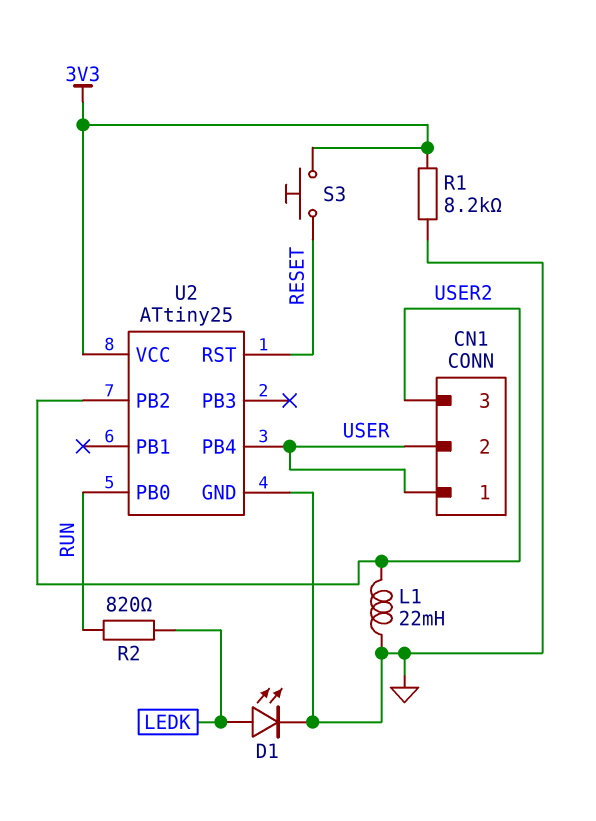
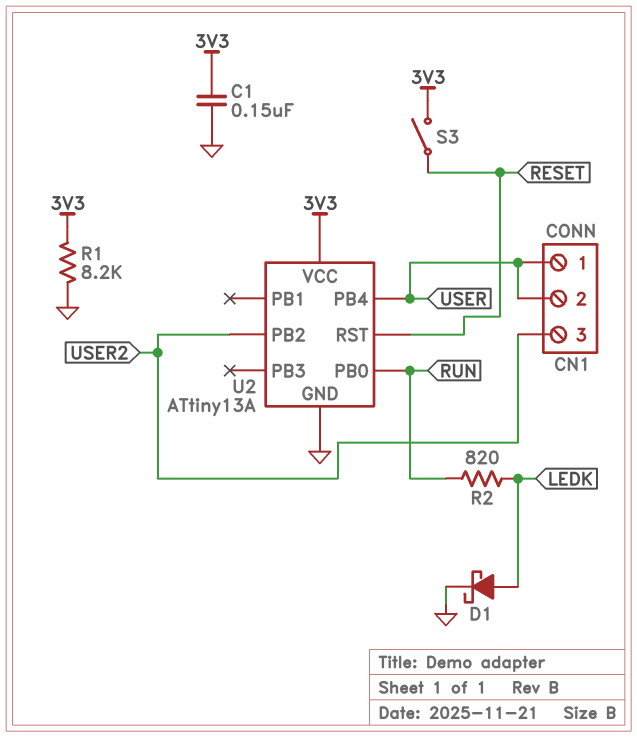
C1: none -> 150nF (3V3, GND)
D1: LED (A LEDK, K GND) -> schottky (A LEDK, K GND)
L1: 22mH (GND, USER2) -> none
S3: button (3V3, RESET) -> switch (3V3, RESET)
U2: ATtiny25 -> ATtiny13A

